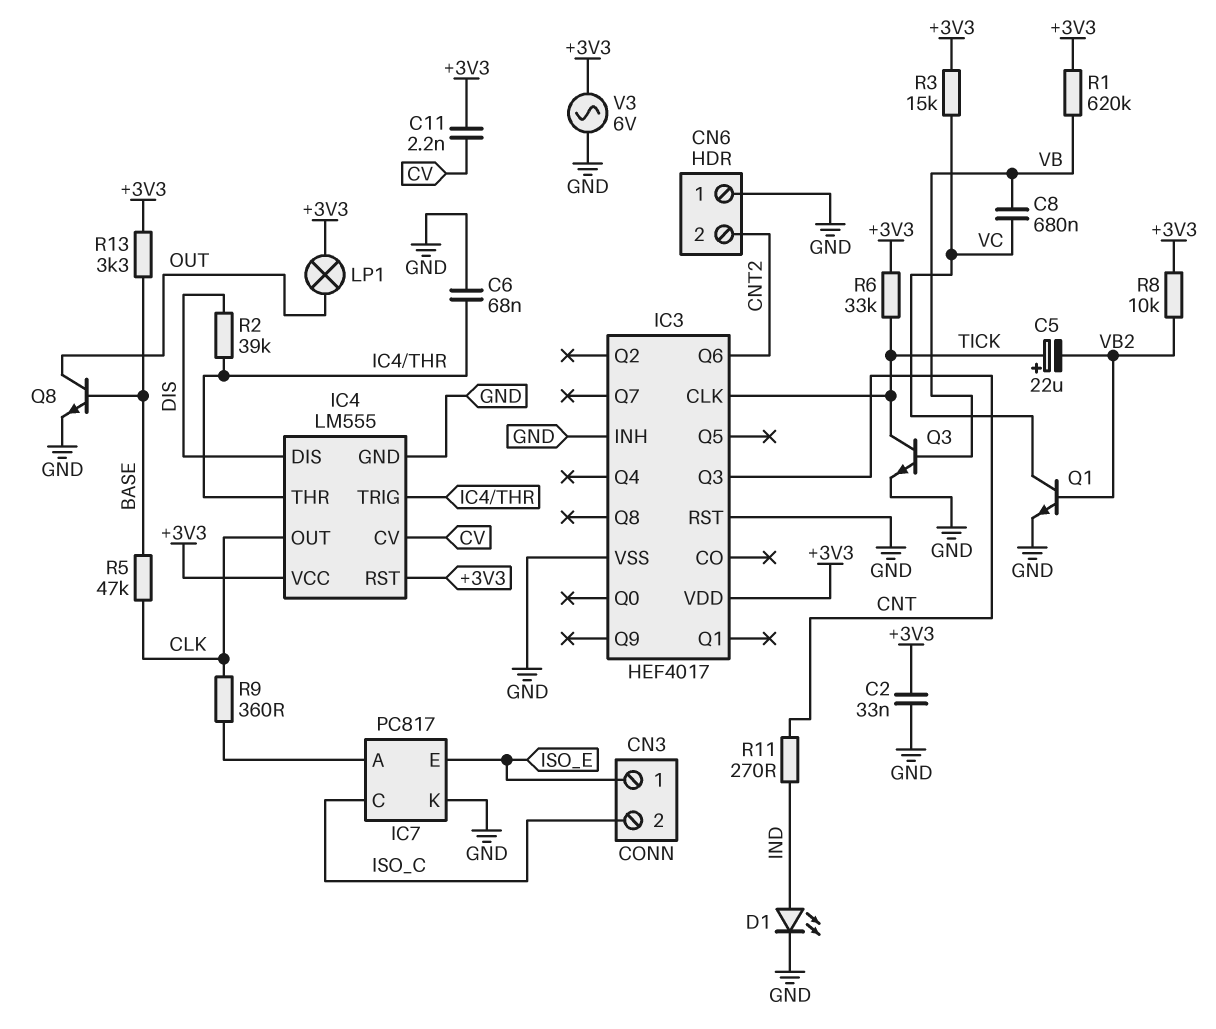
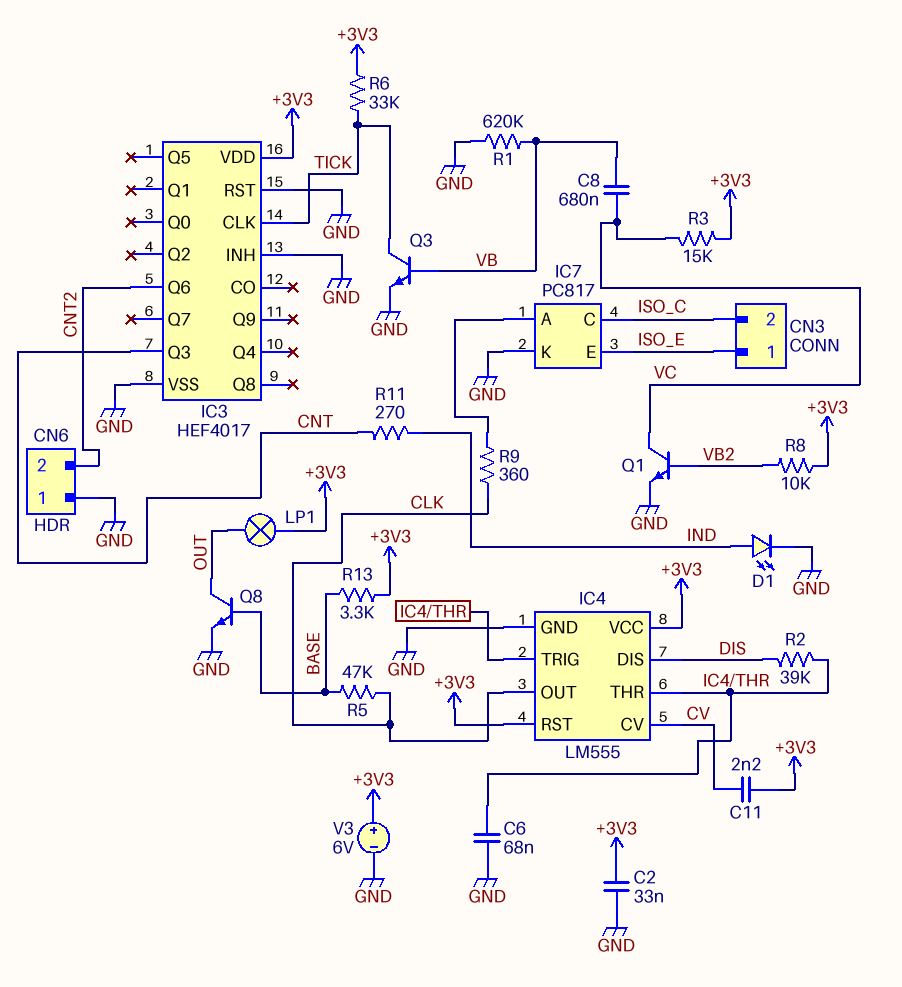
C5: 22uF (plus TICK, minus VB2) -> none
R1: 620k (+3V3, VB) -> 620k (GND, VB)
V3: AC 6V (+3V3, GND) -> 6V (plus +3V3, minus GND)

